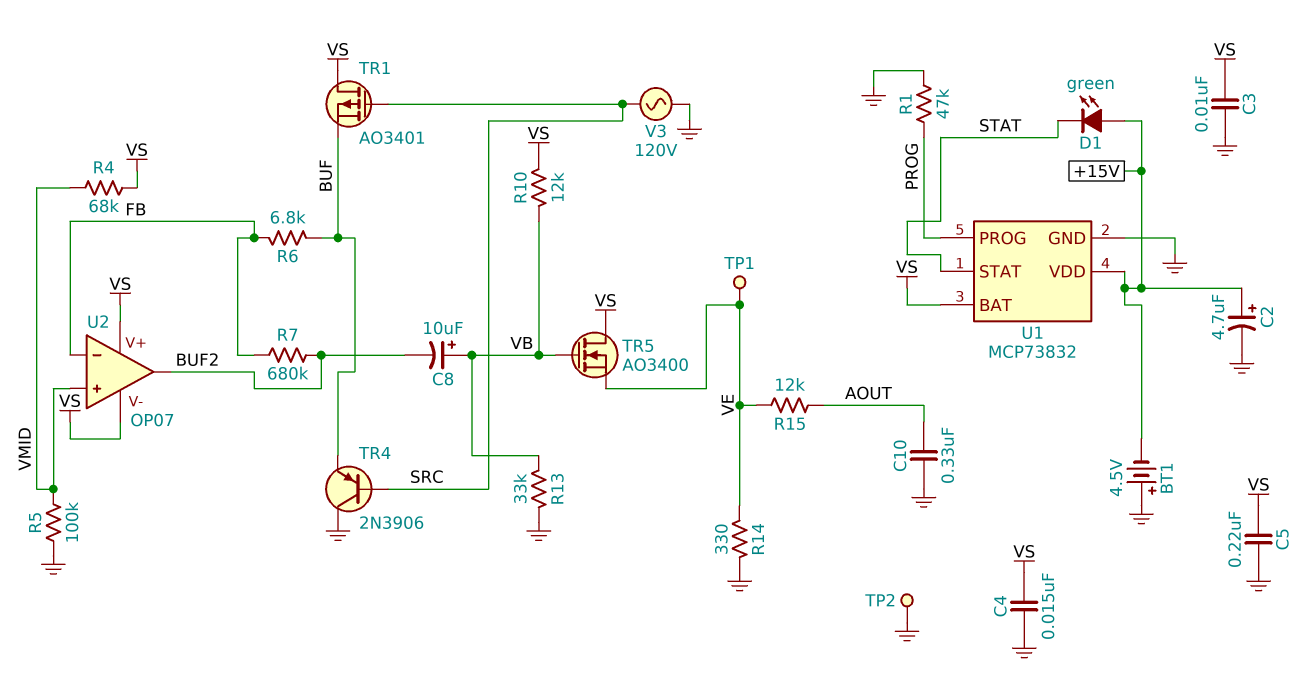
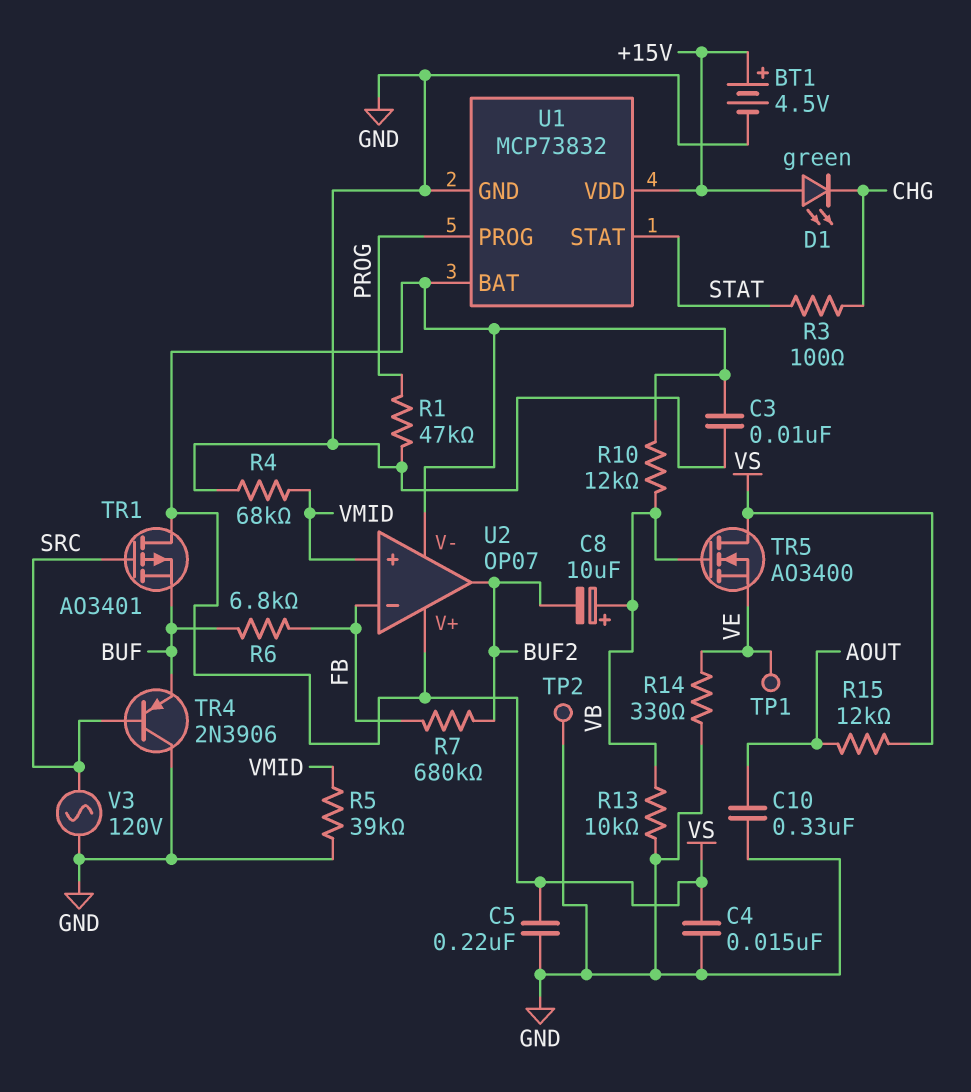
BT1: 4.5V (plus GND, minus +15V) -> 4.5V (plus +15V, minus GND)
C2: 4.7uF (plus +15V, minus GND) -> none
D1: LED green (A +15V, K STAT) -> LED green (A +15V, K CHG)
R3: none -> 100 (CHG, STAT)
R4: 68k (VMID, VS) -> 68k (GND, VMID)
R5: 100k (GND, VMID) -> 39k (GND, VMID)
R13: 33k (GND, VB) -> 10k (GND, VB)
R15: 12k (AOUT, VE) -> 12k (AOUT, VS)

